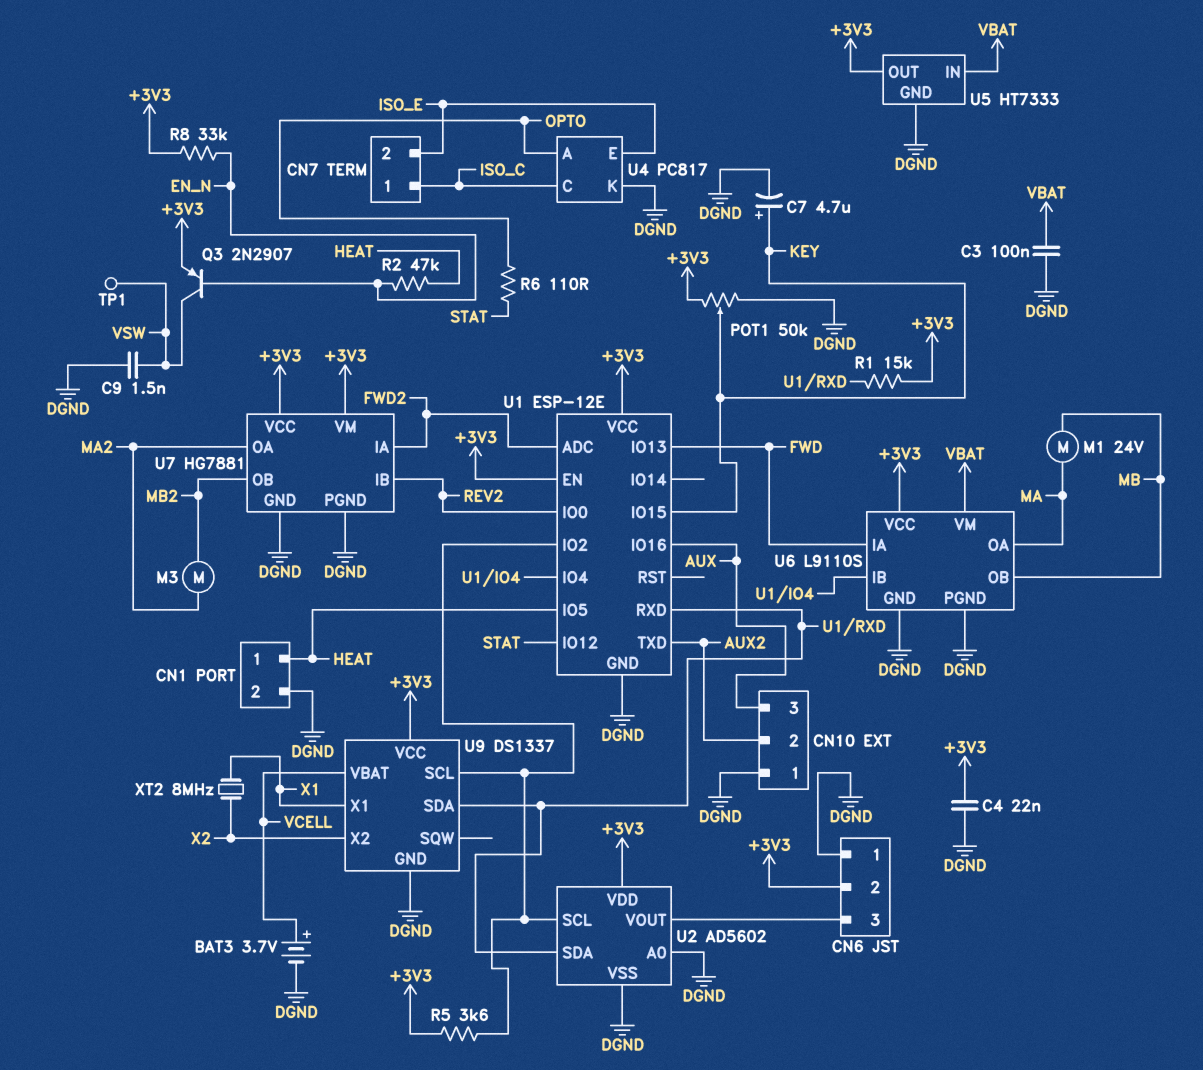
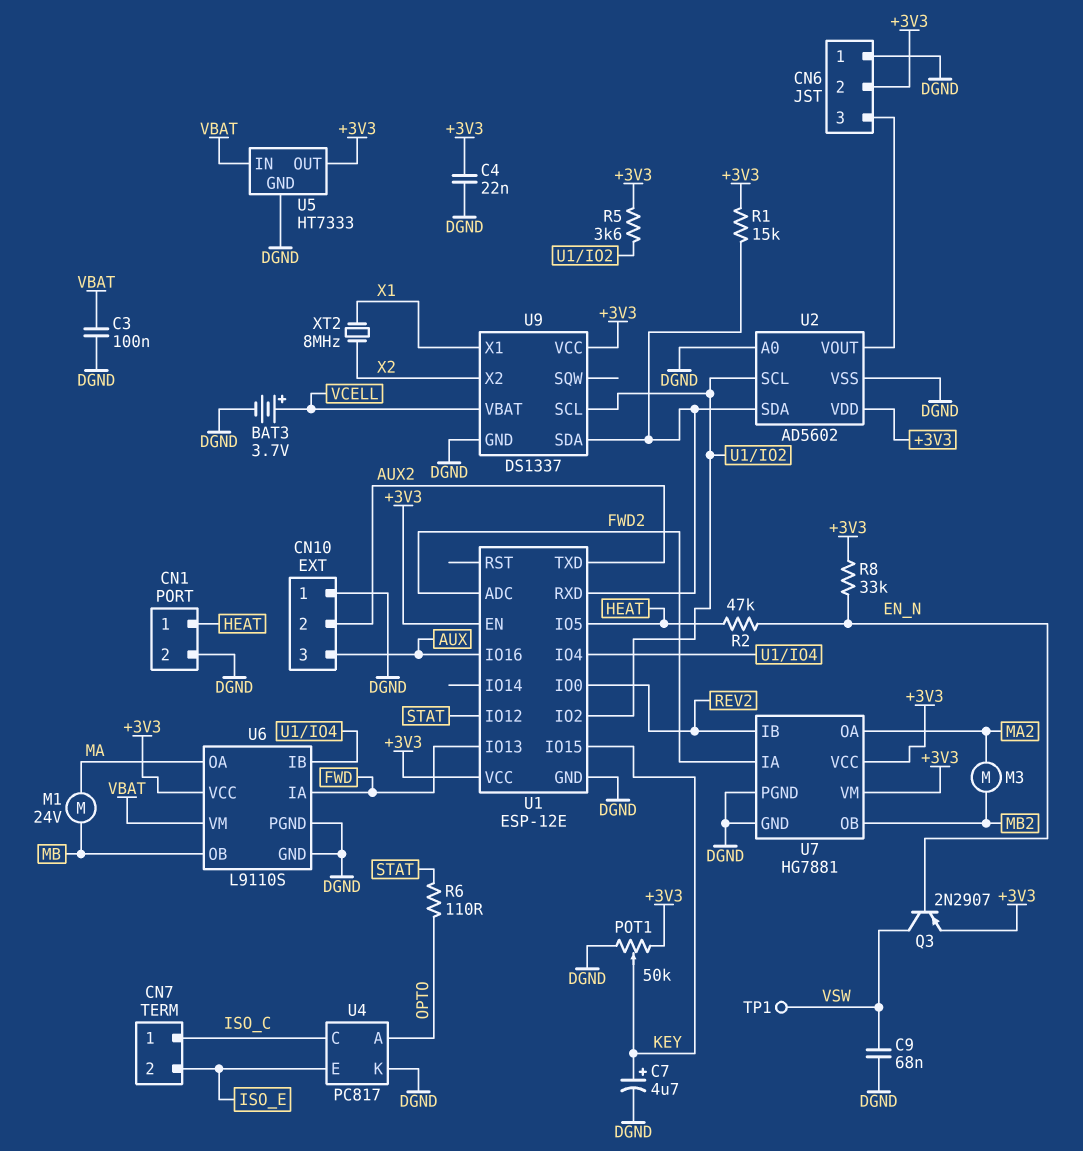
C9: 1.5nF (DGND, VSW) -> 68nF (DGND, VSW)

